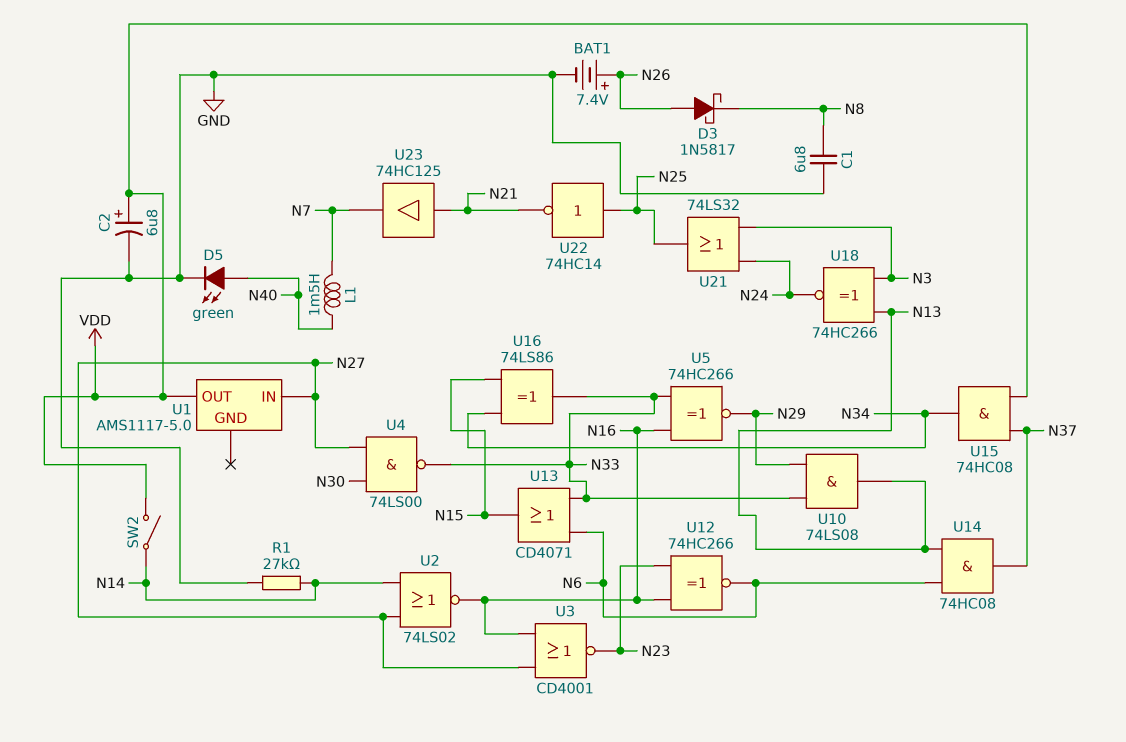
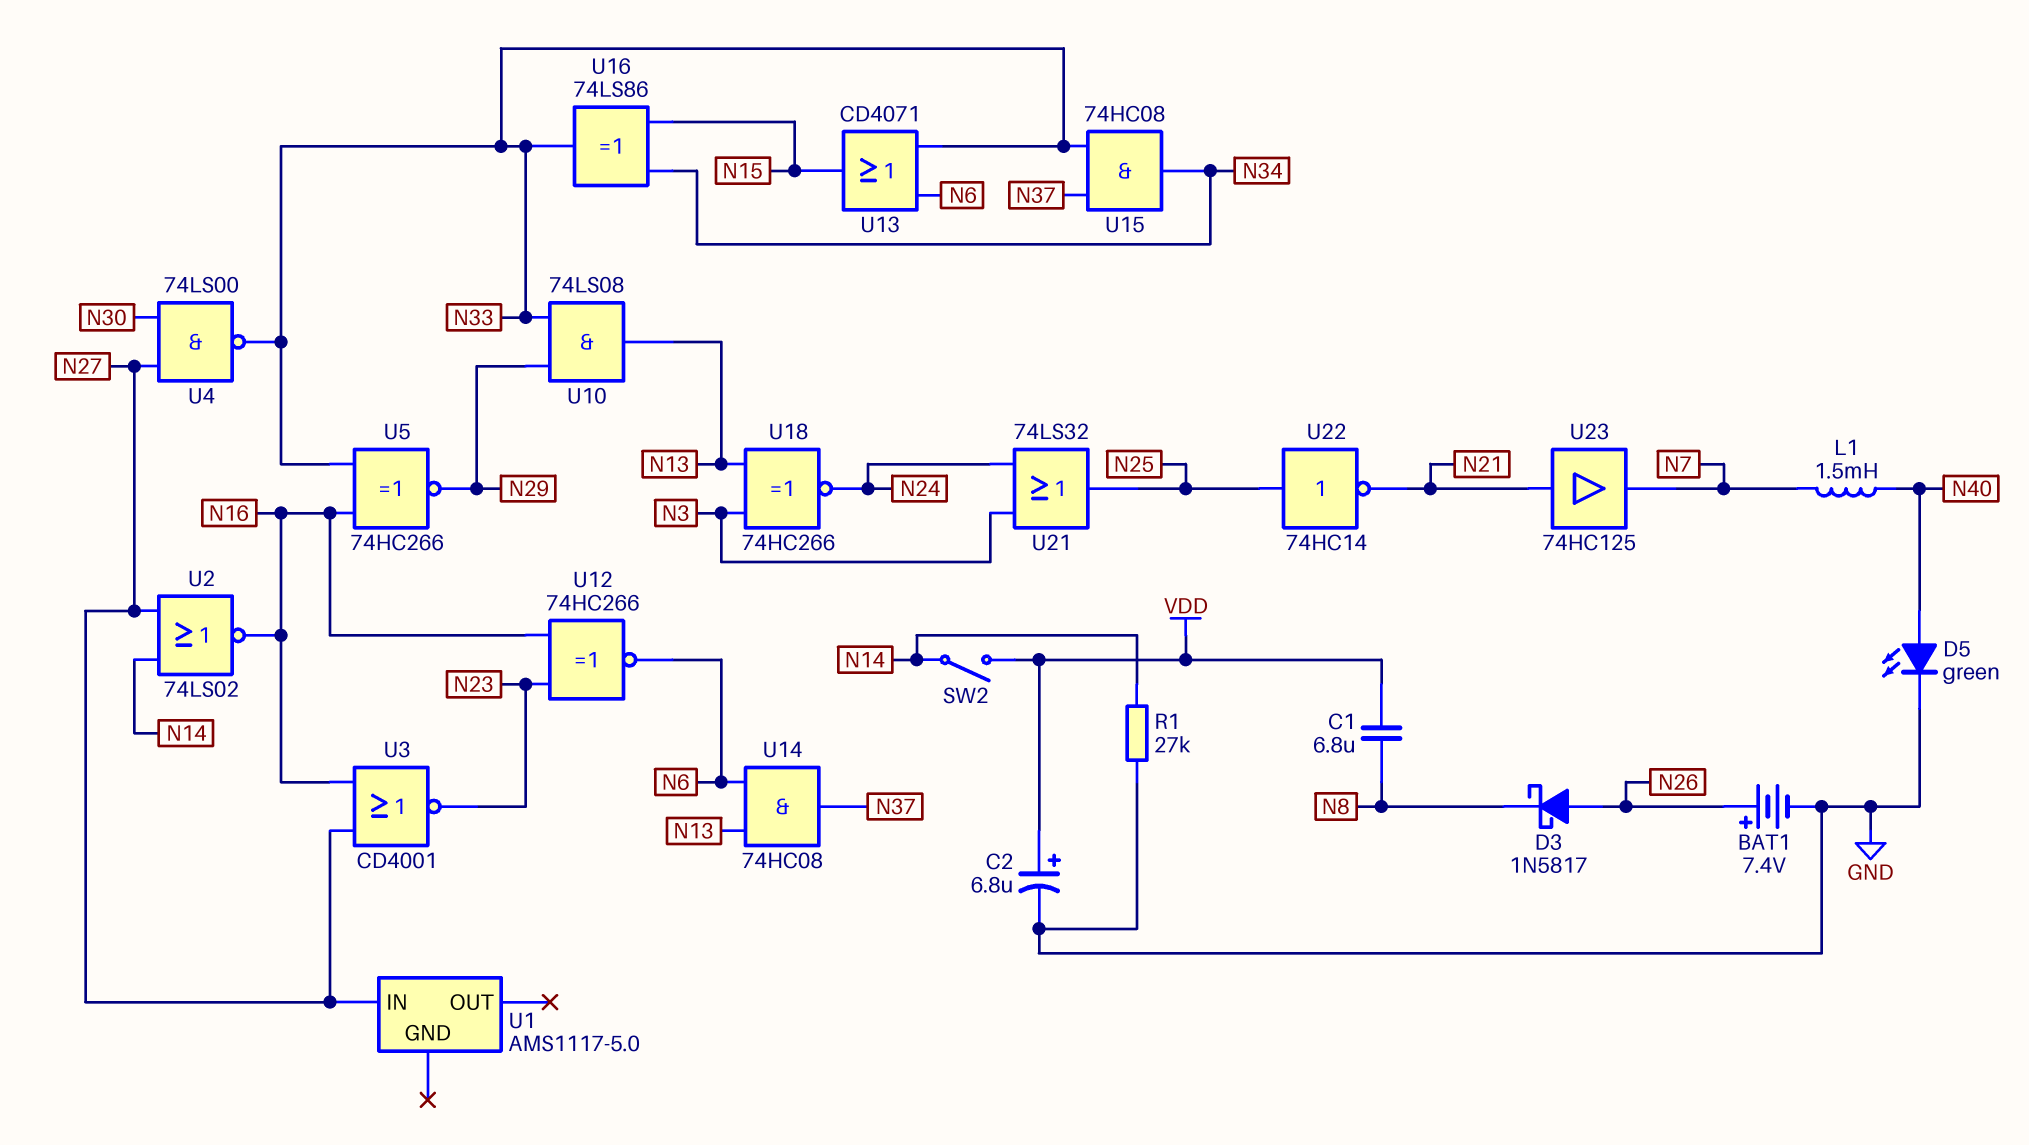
C1: 6.8uF (GND, N8) -> 6.8uF (N8, VDD)
U1 pin OUT: VDD -> none
U15: AND 74HC08 (in N37, in VDD, out N34) -> AND 74HC08 (in N33, in N37, out N34)

